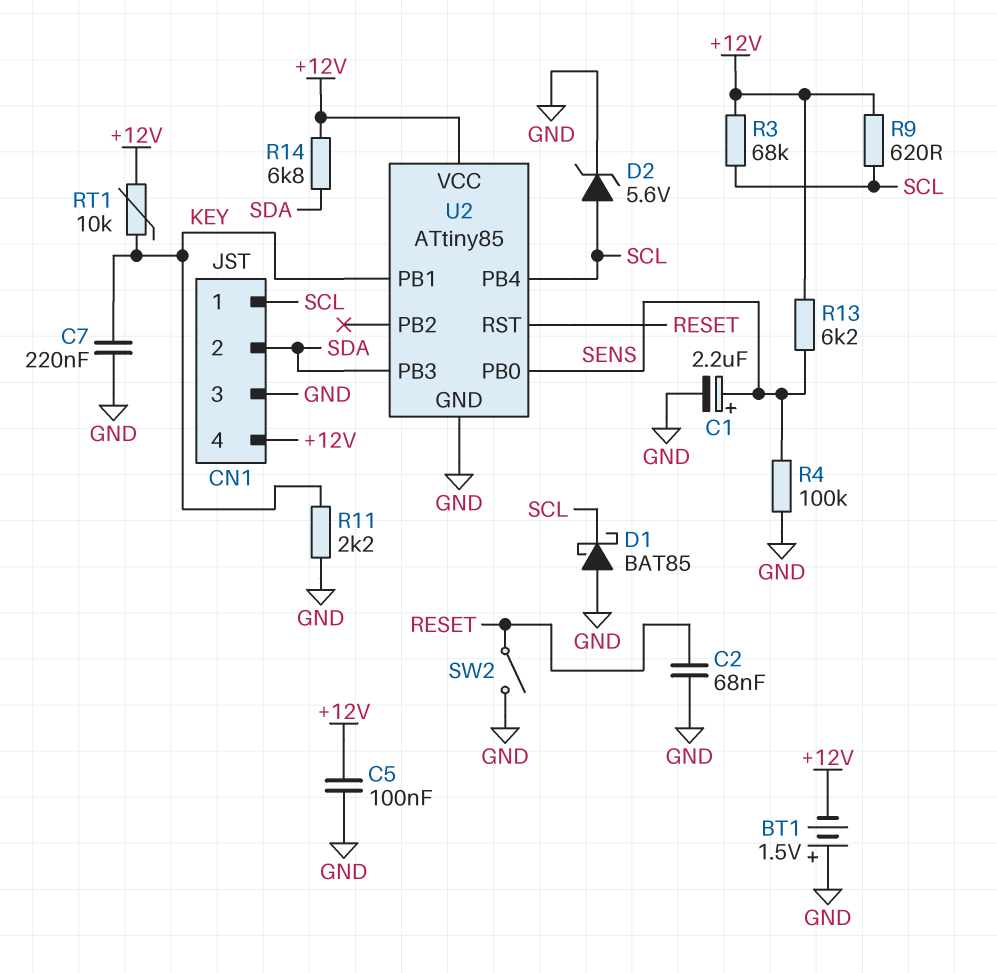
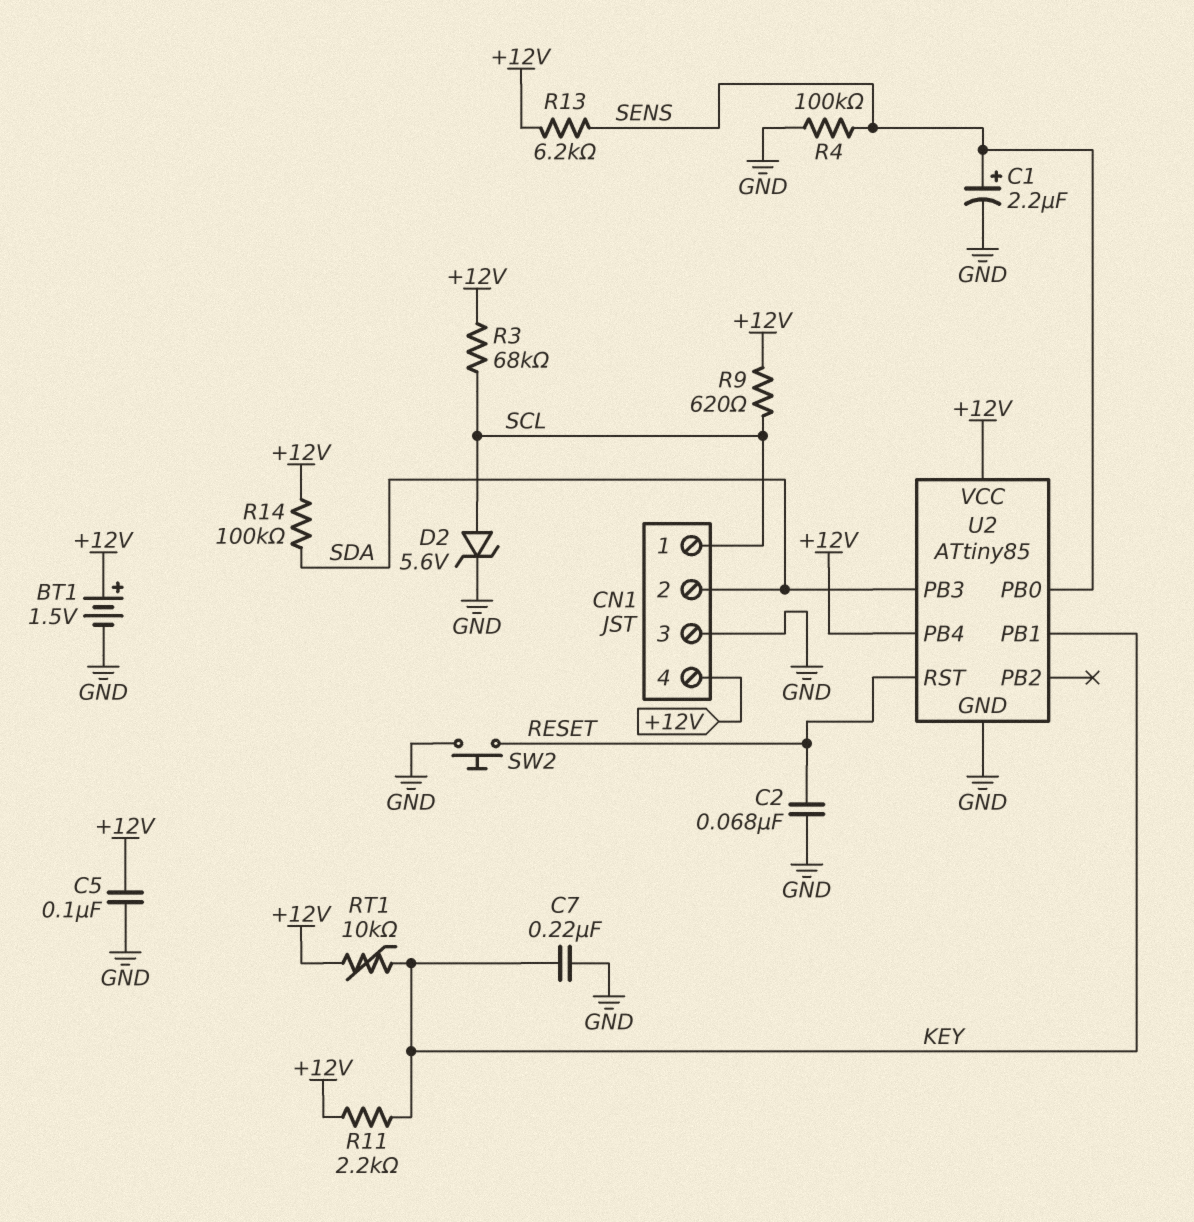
BT1: 1.5V (plus GND, minus +12V) -> 1.5V (plus +12V, minus GND)
D1: schottky BAT85 (A GND, K SCL) -> none
R11: 2.2k (GND, KEY) -> 2.2k (+12V, KEY)
R14: 6.8k (+12V, SDA) -> 100k (+12V, SDA)
SW2: switch (GND, RESET) -> button (GND, RESET)
U2 pin PB4: SCL -> +12V

